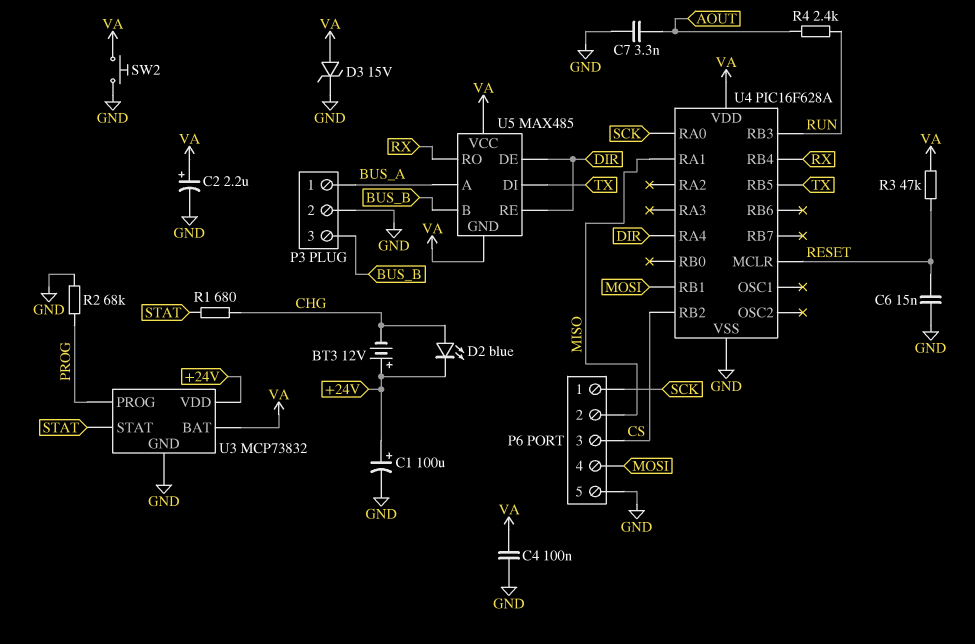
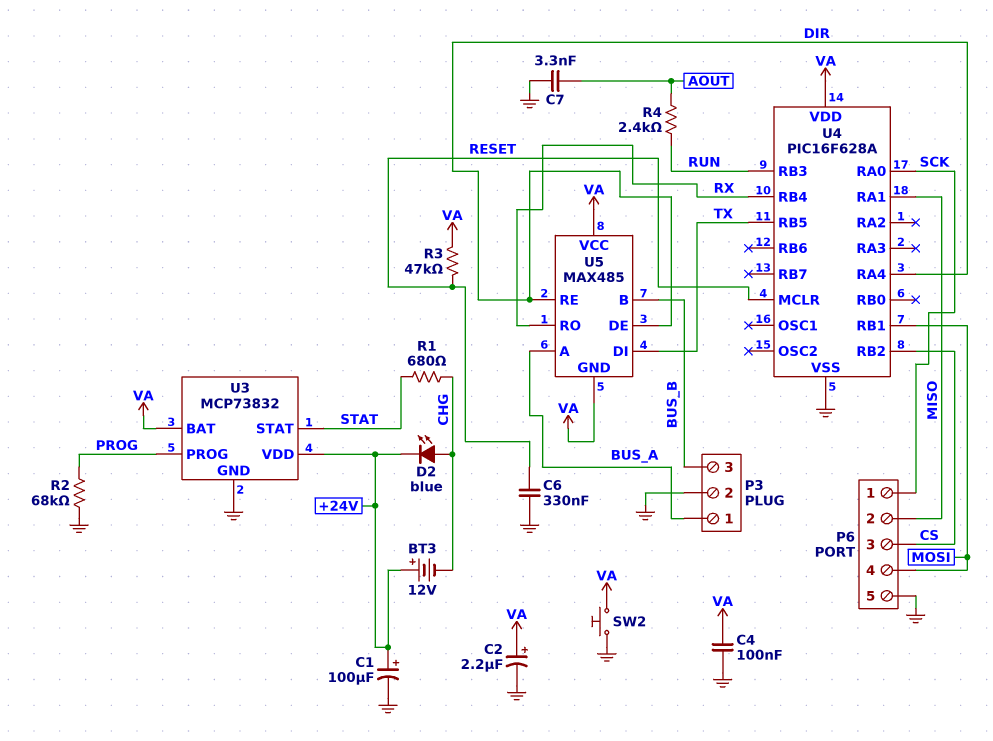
C6: 15nF (GND, RESET) -> 330nF (GND, RESET)
D3: zener 15V (A VA, K GND) -> none

